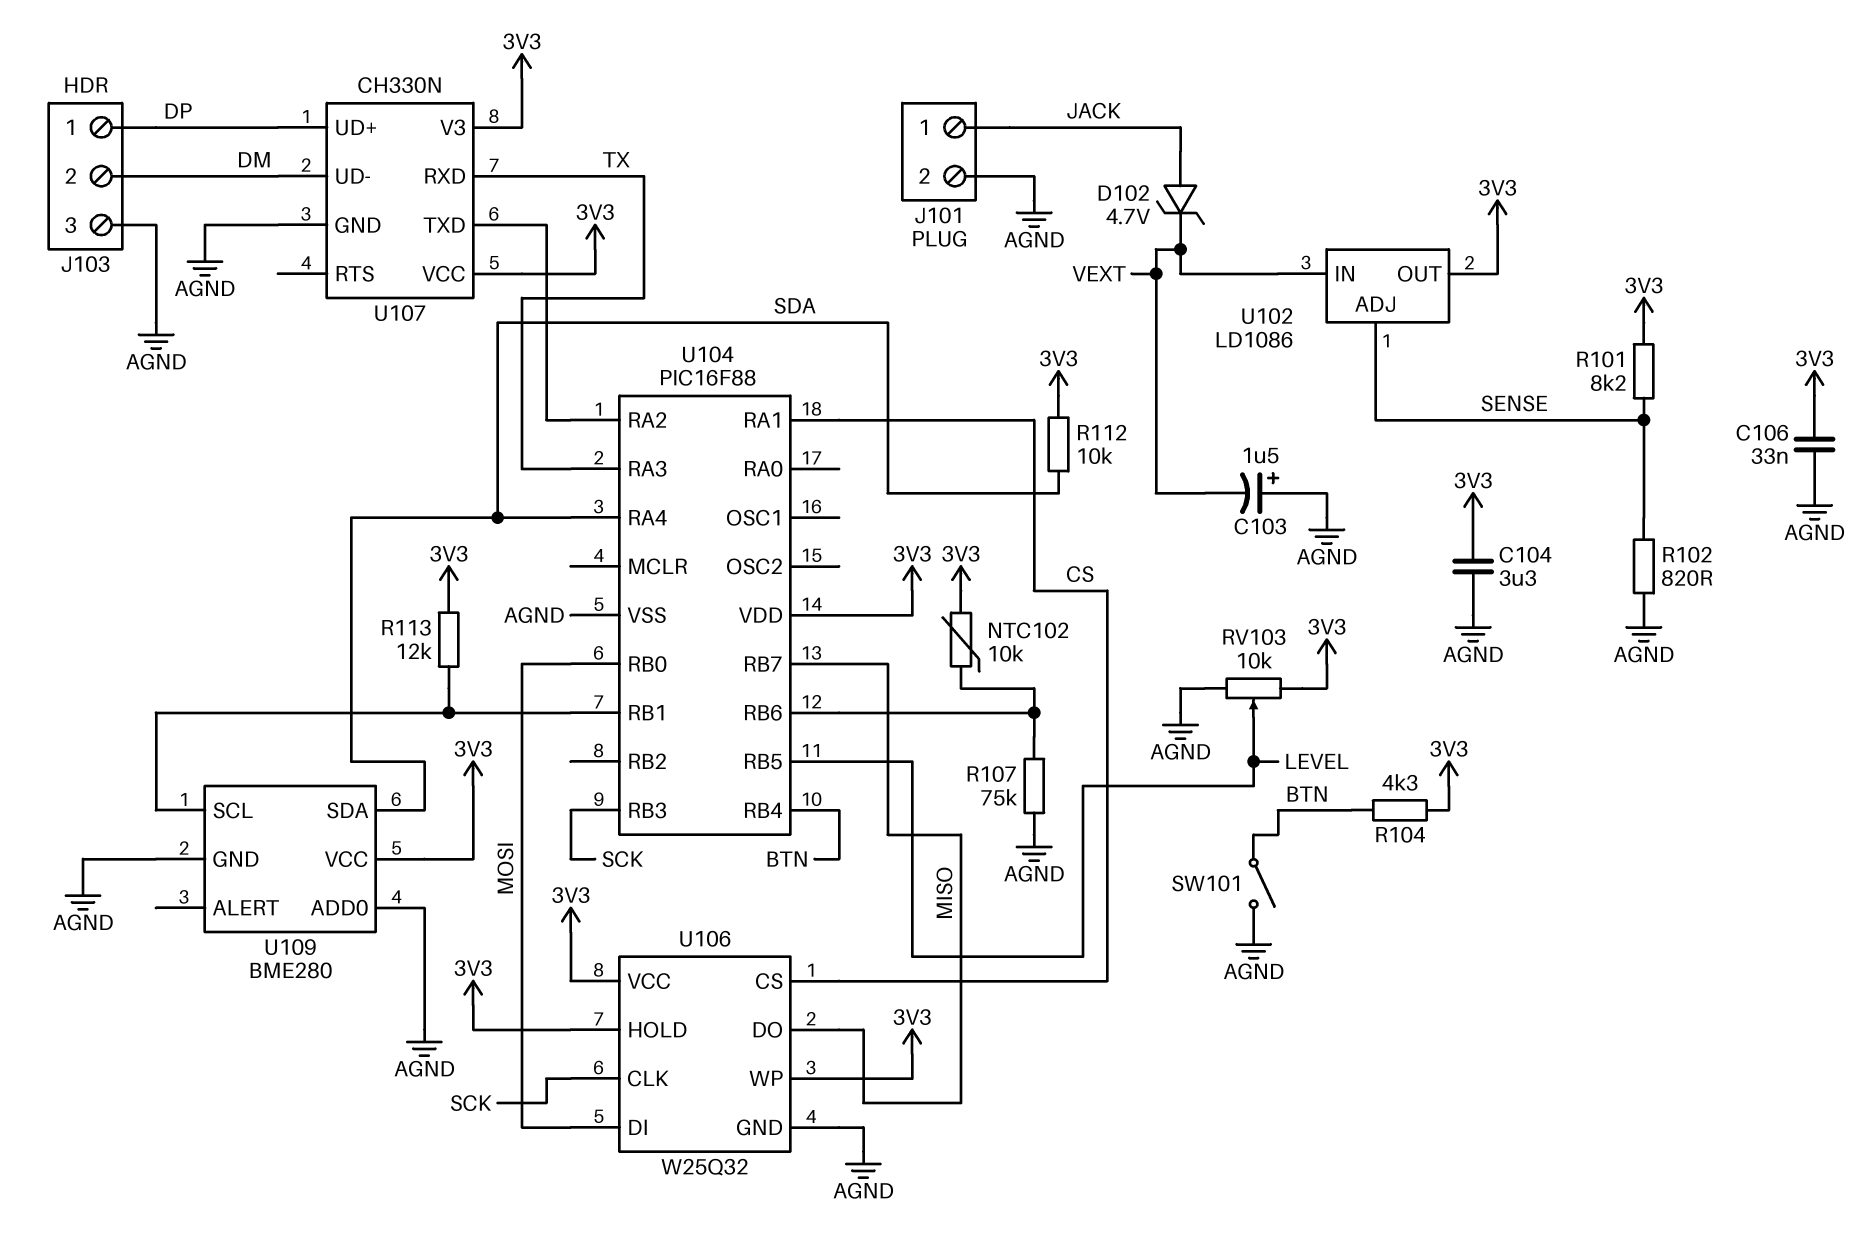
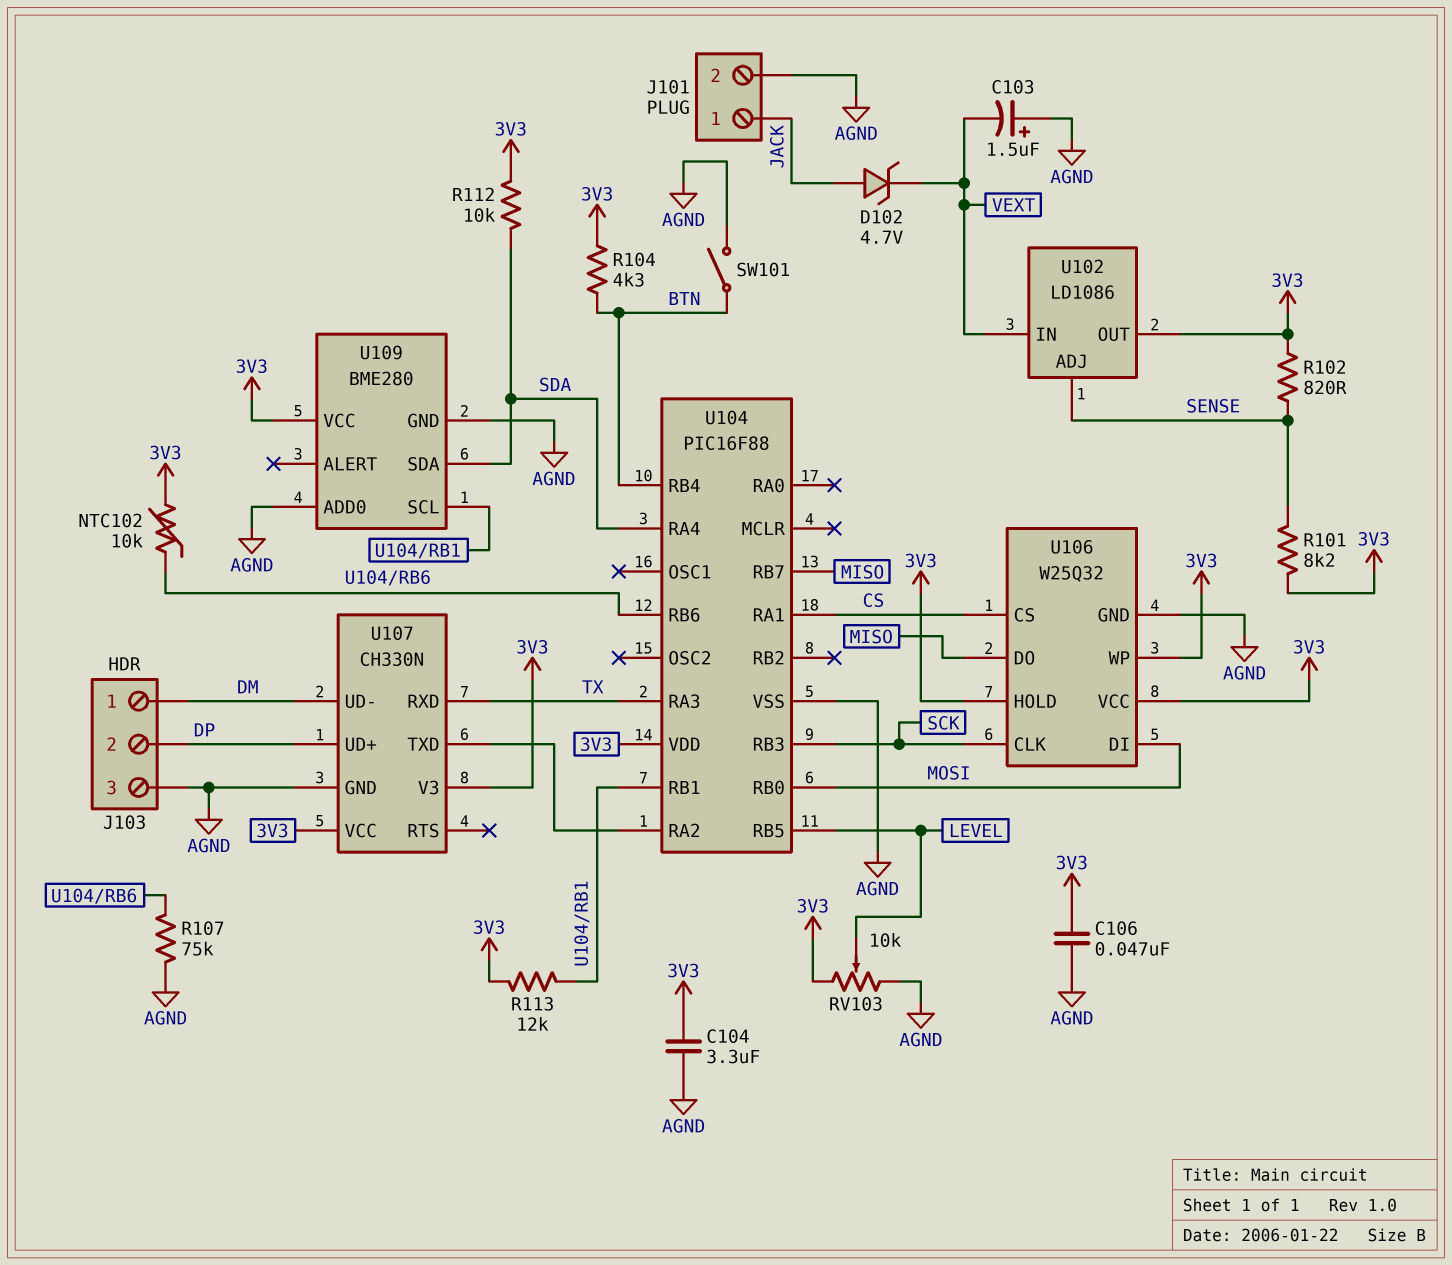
C106: 33nF (3V3, AGND) -> 47nF (3V3, AGND)
J103 pin 1: DP -> DM
J103 pin 2: DM -> DP
R102: 820 (AGND, SENSE) -> 820 (3V3, SENSE)

